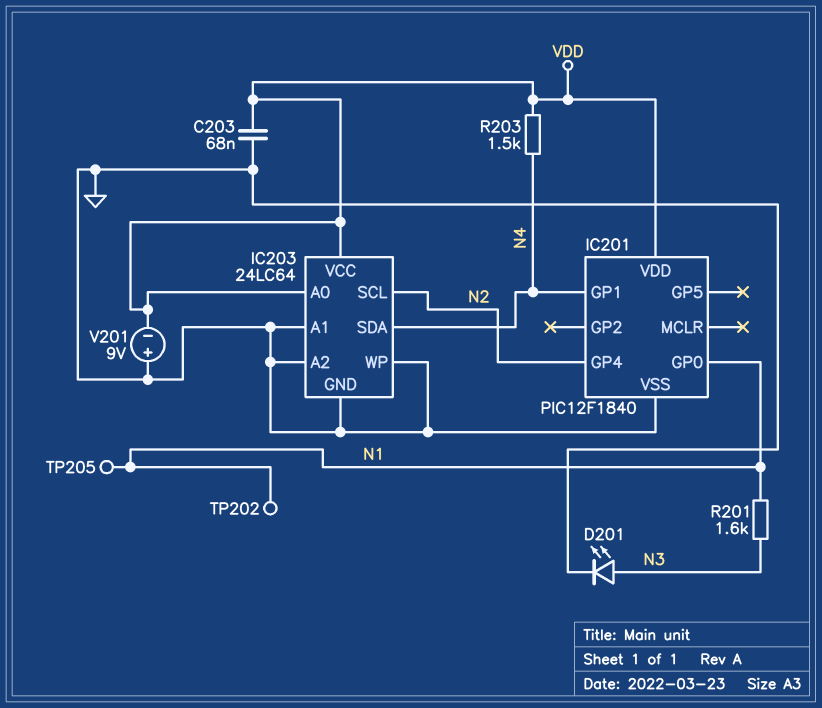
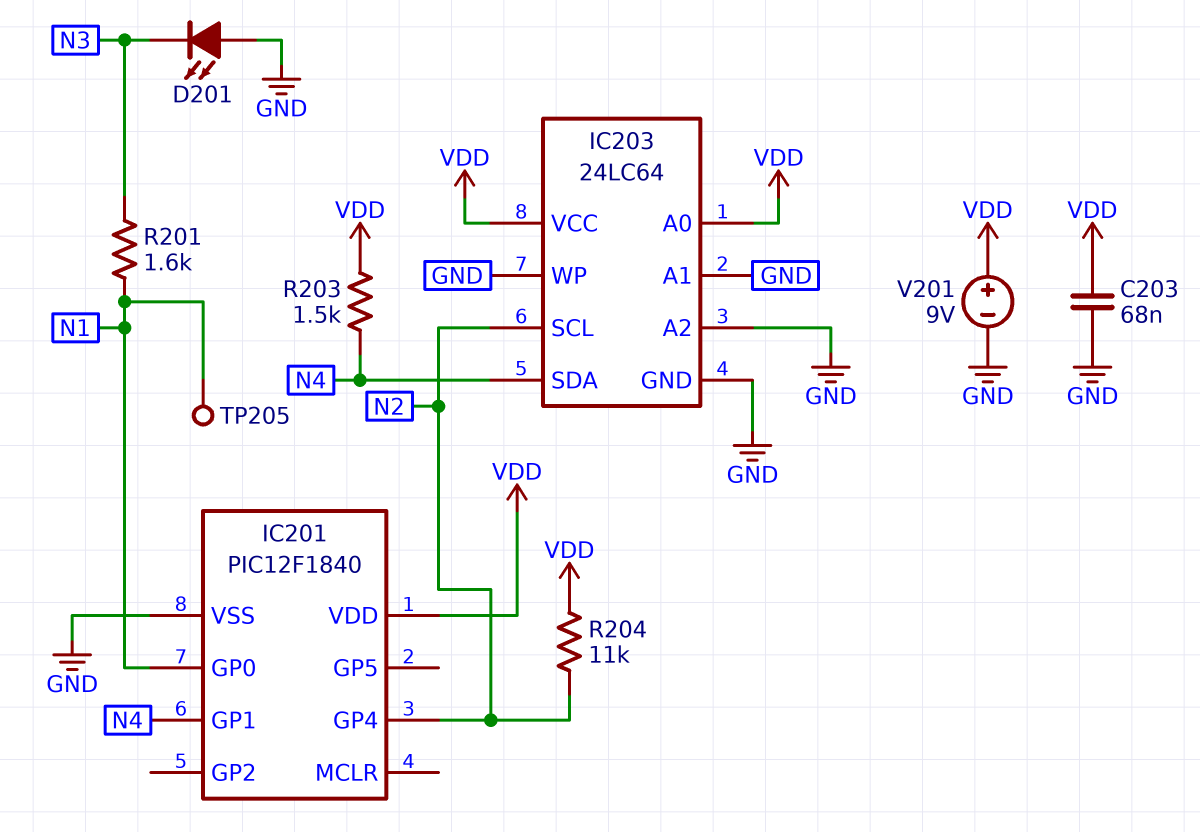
D201: LED (A N3, K GND) -> LED (A GND, K N3)
R204: none -> 11k (N2, VDD)
TP202: test point (N1) -> none
V201: 9V (plus GND, minus VDD) -> 9V (plus VDD, minus GND)

